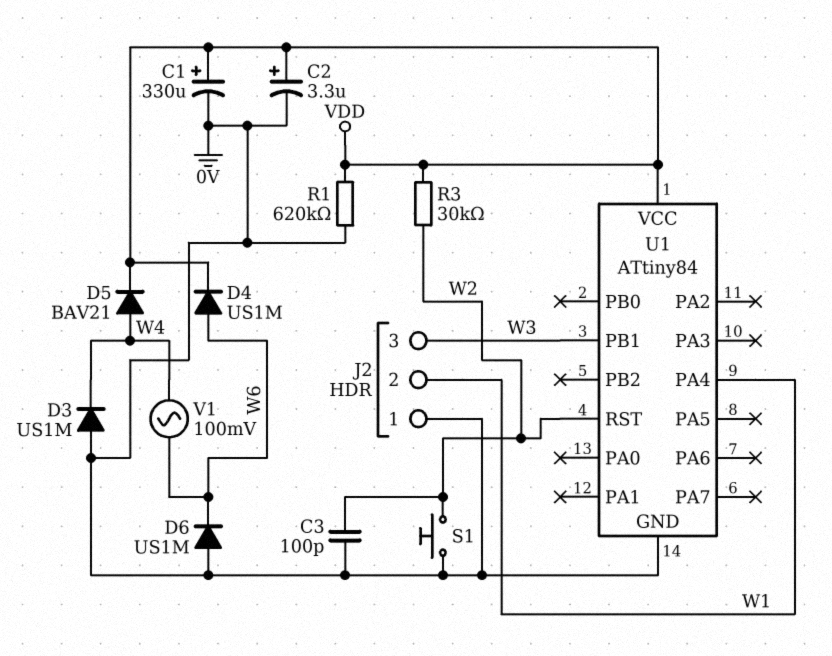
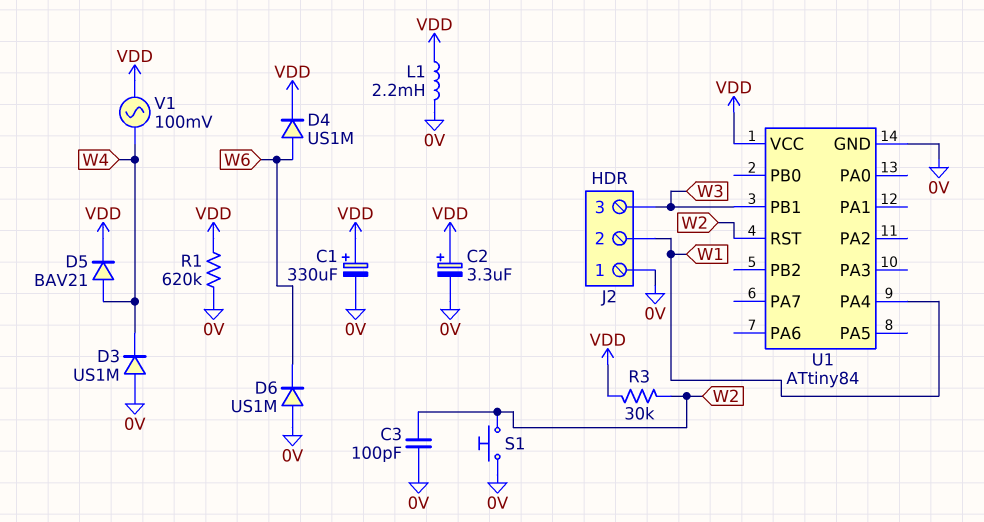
L1: none -> 2.2mH (0V, VDD)
V1: AC 100mV (W4, W6) -> AC 100mV (VDD, W4)

